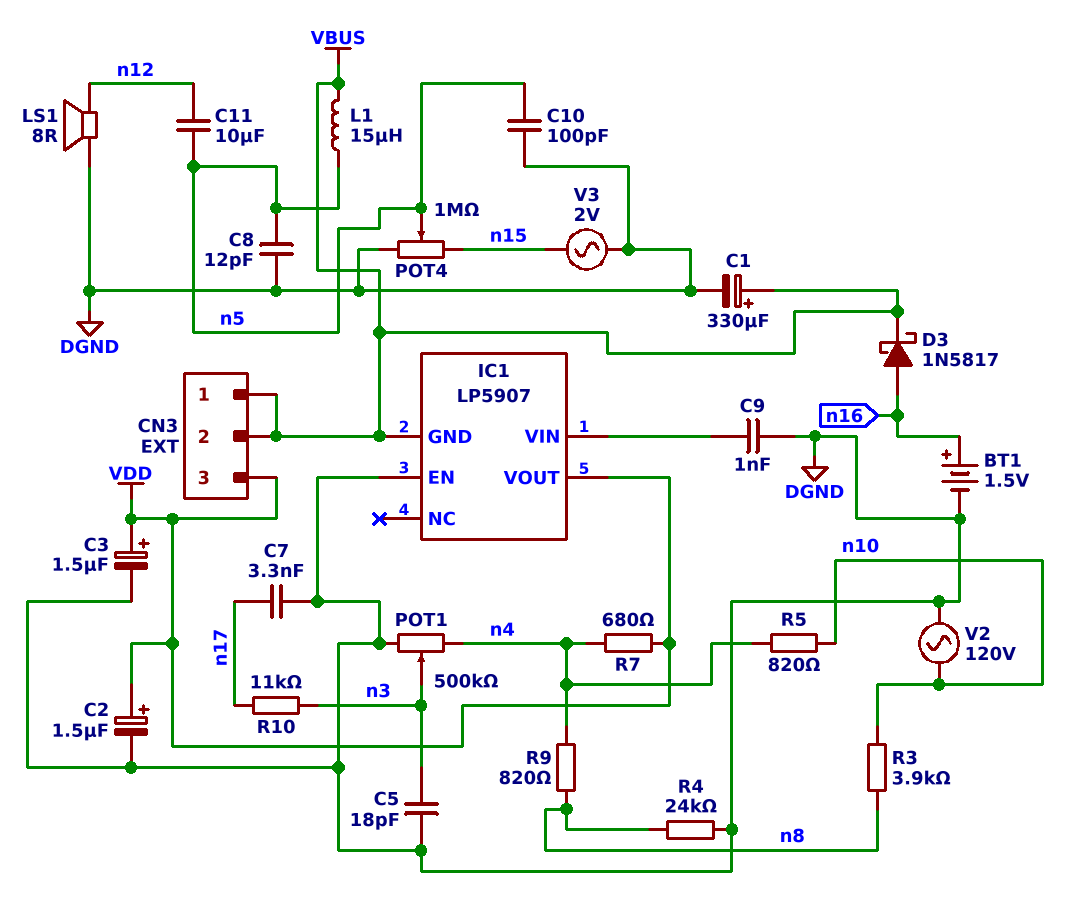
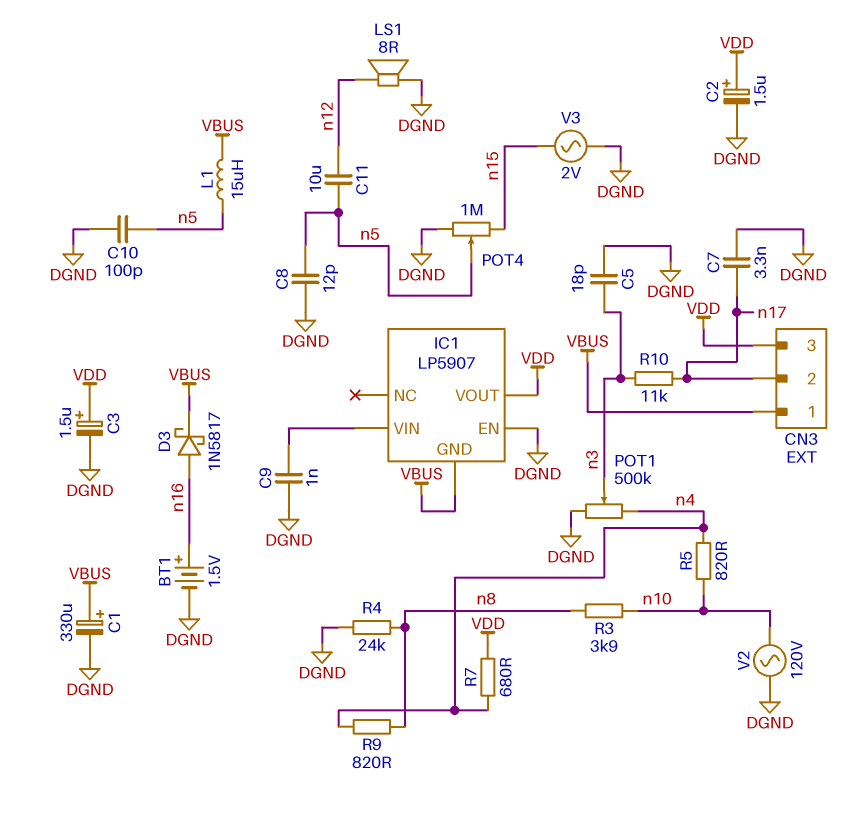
CN3 pin 2: VBUS -> n17

